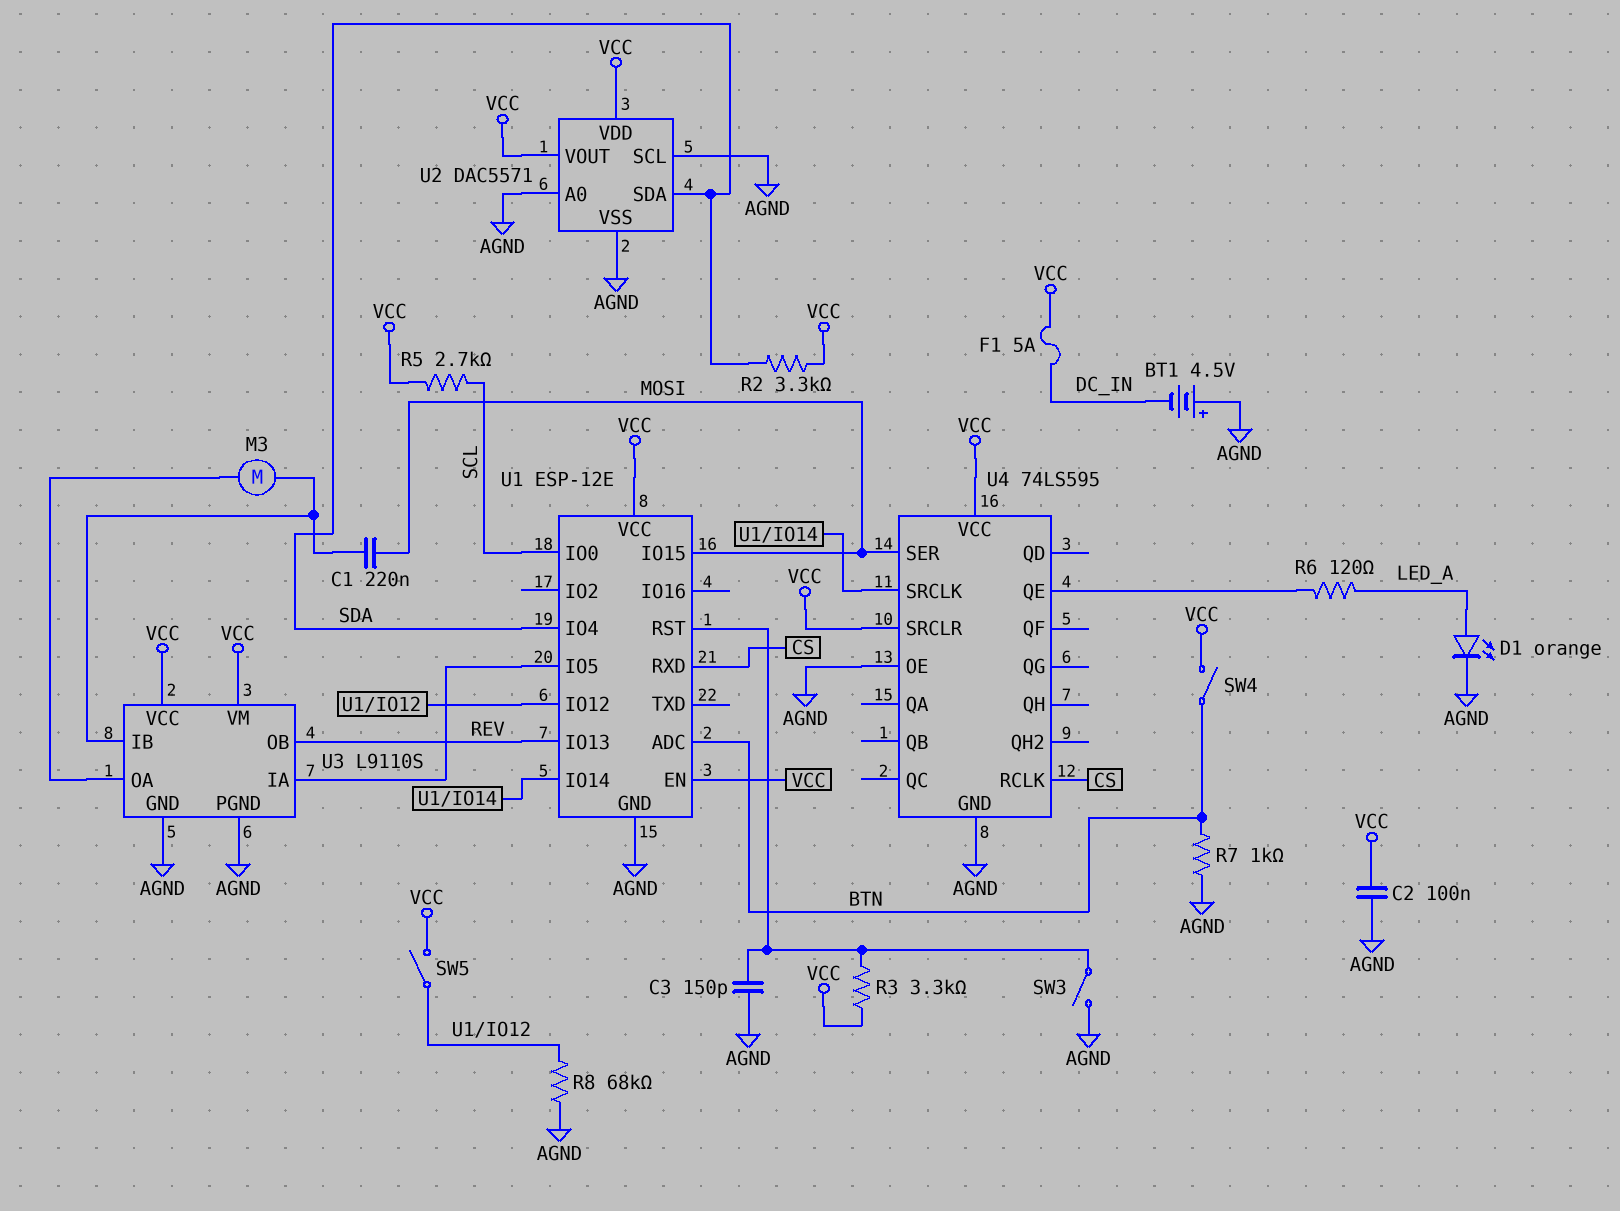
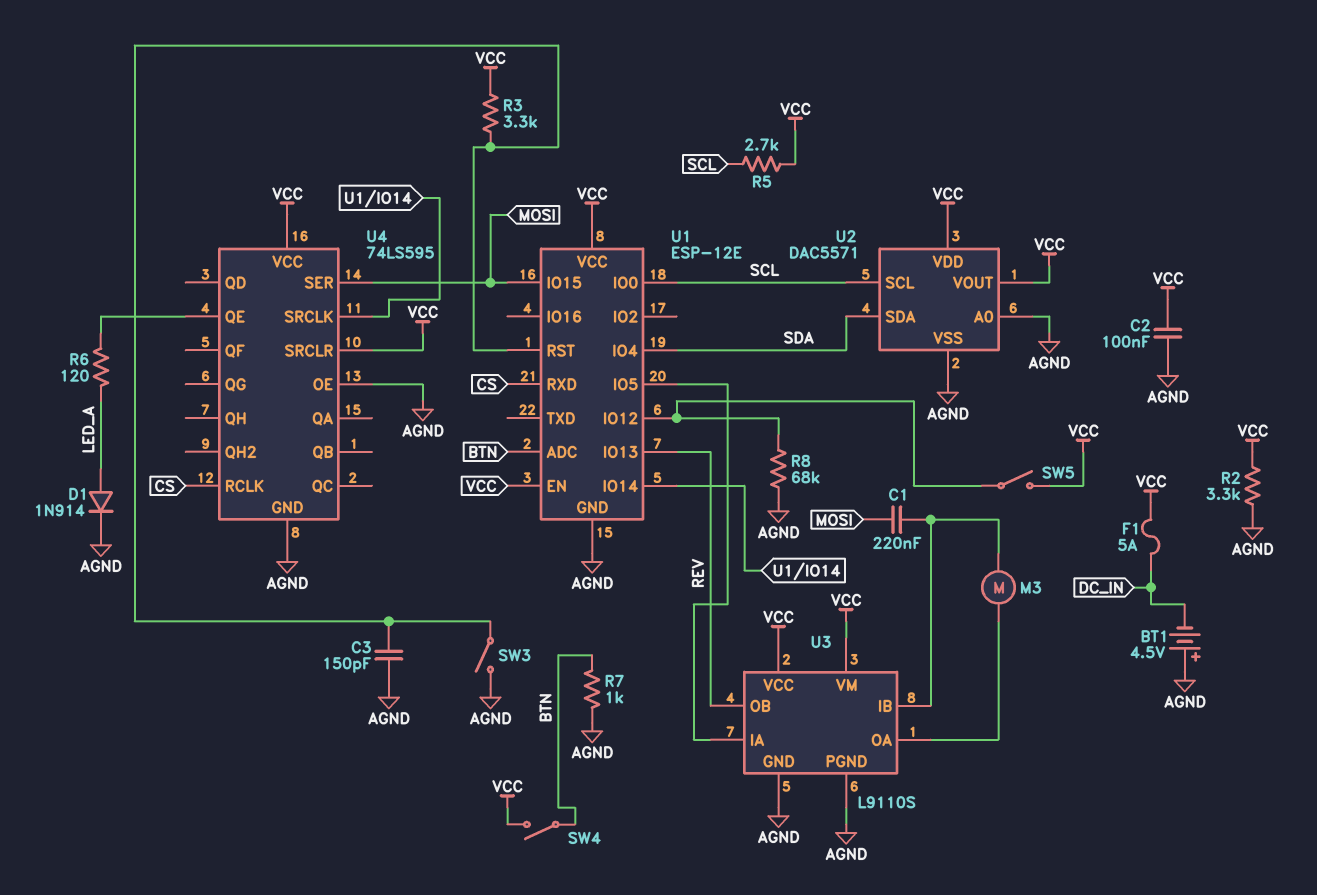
D1: LED orange (A LED_A, K AGND) -> diode 1N914 (A LED_A, K AGND)
R2: 3.3k (SDA, VCC) -> 3.3k (AGND, VCC)
U2 pin SCL: AGND -> SCL

